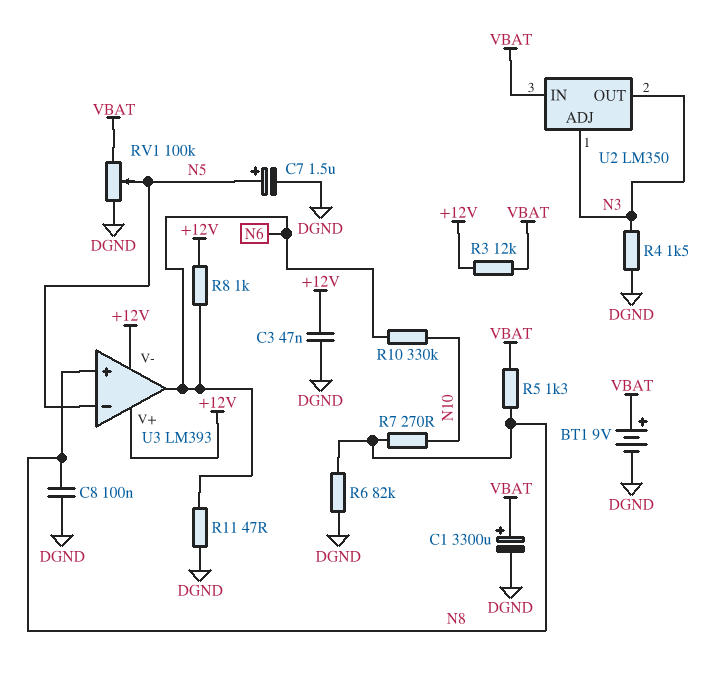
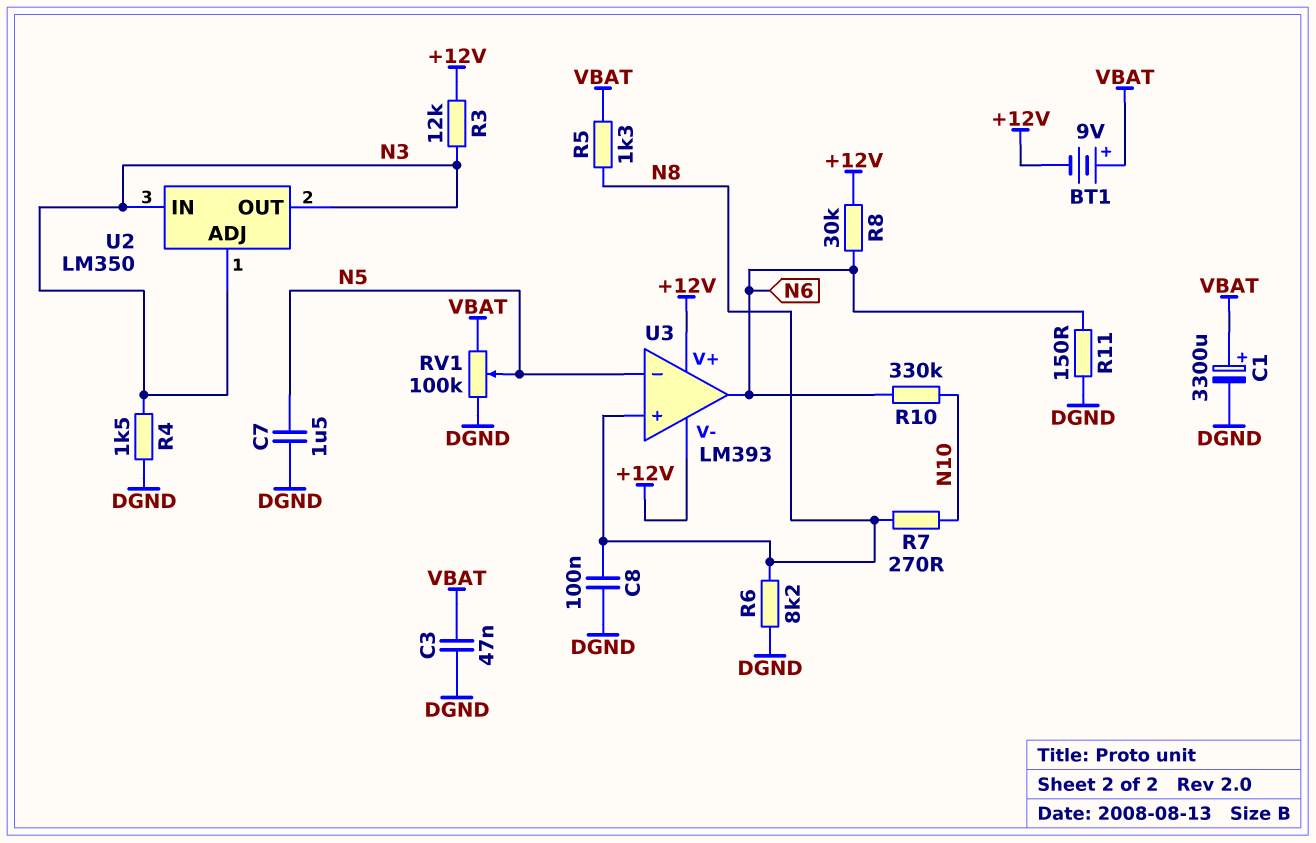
BT1: 9V (plus VBAT, minus DGND) -> 9V (plus VBAT, minus +12V)
C3: 47nF (+12V, DGND) -> 47nF (DGND, VBAT)
C7: 1.5uF (plus N5, minus DGND) -> 1.5uF (DGND, N5)
R3: 12k (+12V, VBAT) -> 12k (+12V, N3)
R6: 82k (DGND, N8) -> 8.2k (DGND, N8)
R8: 1k (+12V, N6) -> 30k (+12V, N6)
R11: 47 (DGND, N6) -> 150 (DGND, N6)
U2 pin IN: VBAT -> N3

